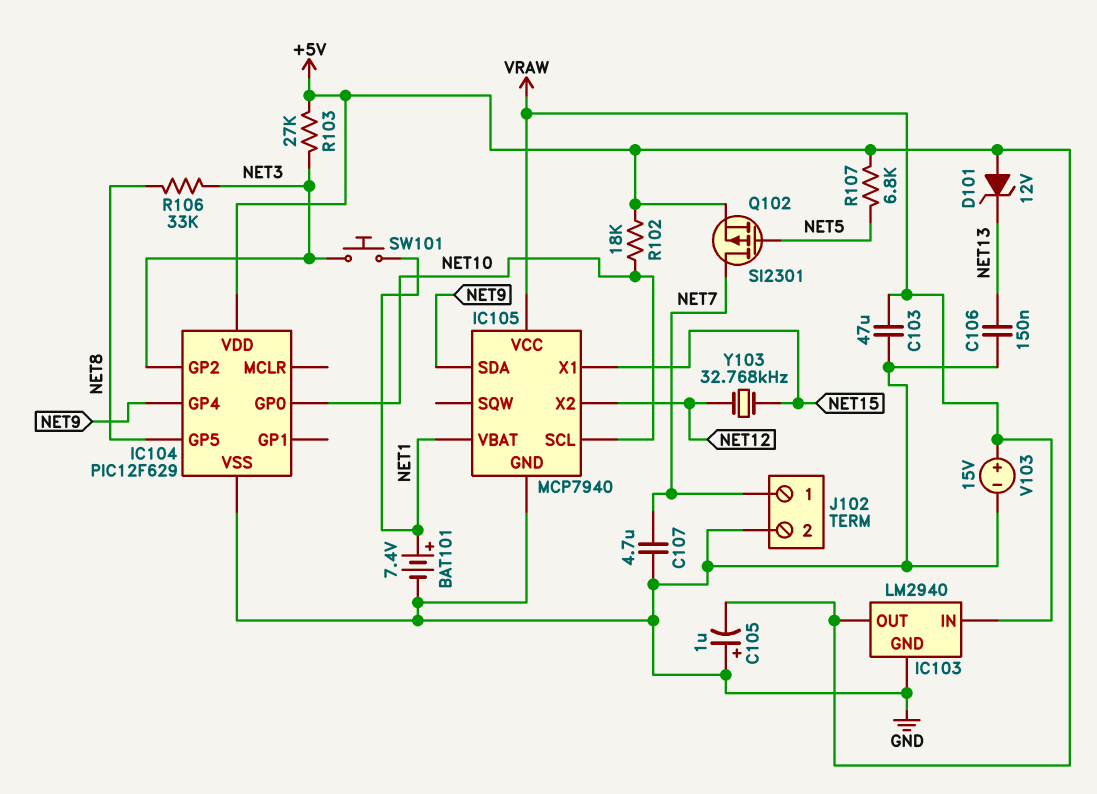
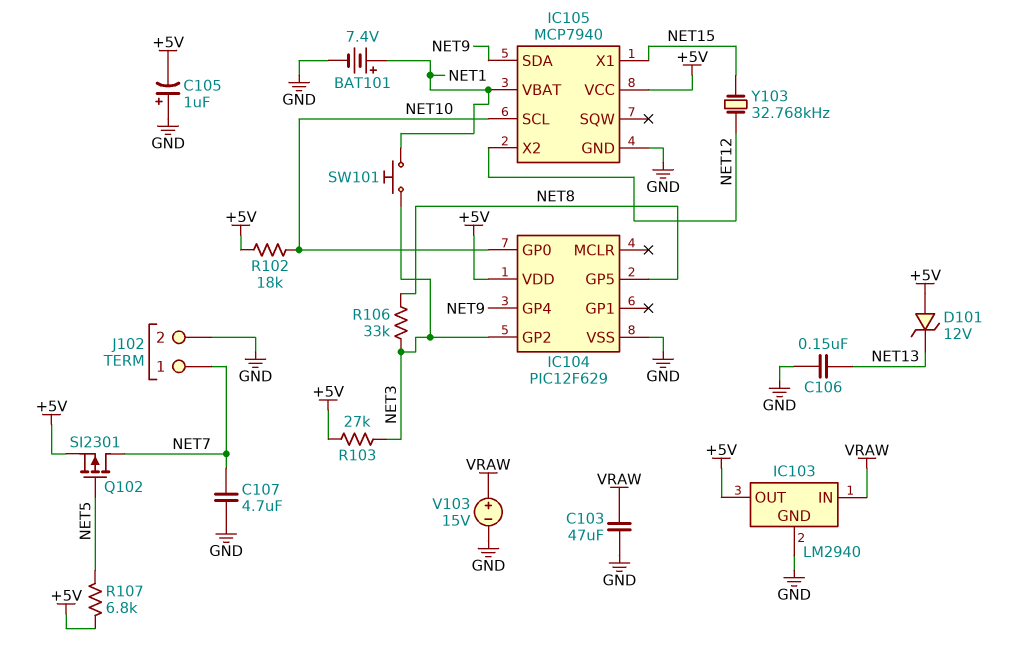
IC105 pin VCC: VRAW -> +5V

